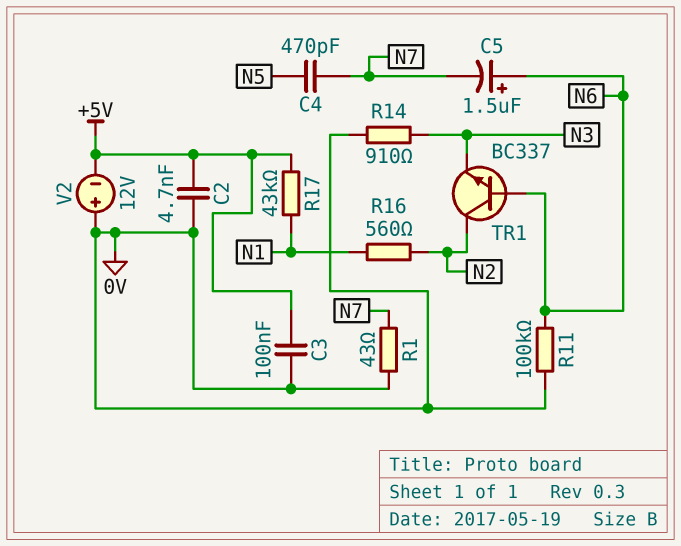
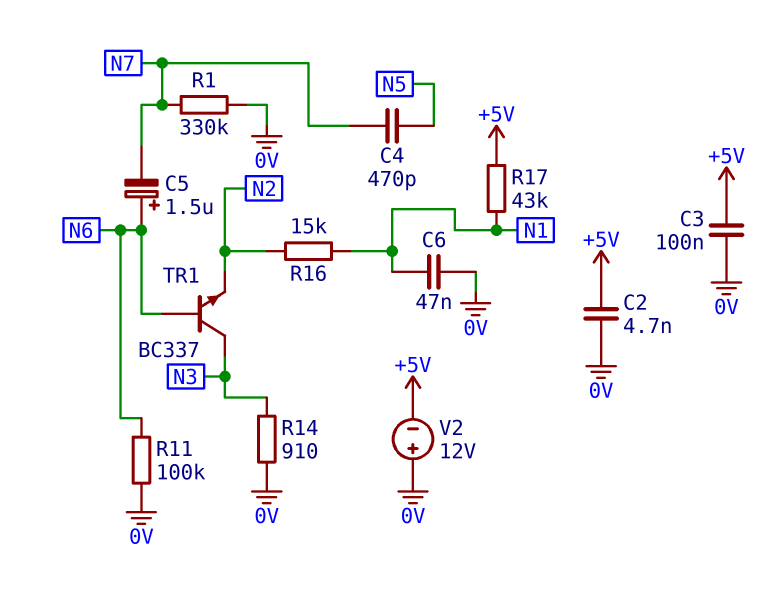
C6: none -> 47nF (0V, N1)
R1: 43 (0V, N7) -> 330k (0V, N7)
R16: 560 (N1, N2) -> 15k (N1, N2)
TR1: NPN BC337 (B N6, C N2, E N3) -> NPN BC337 (B N6, C N3, E N2)

